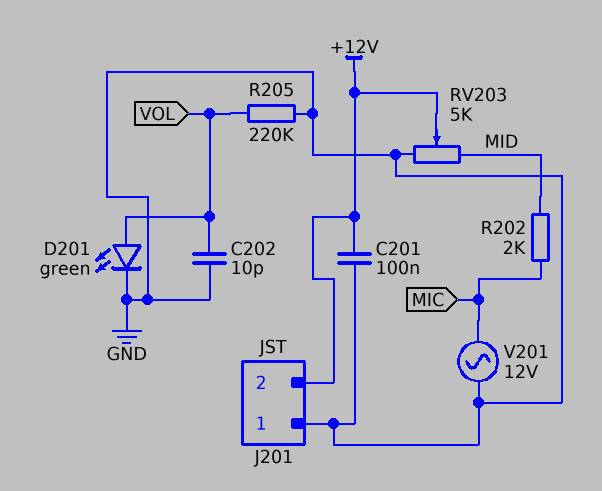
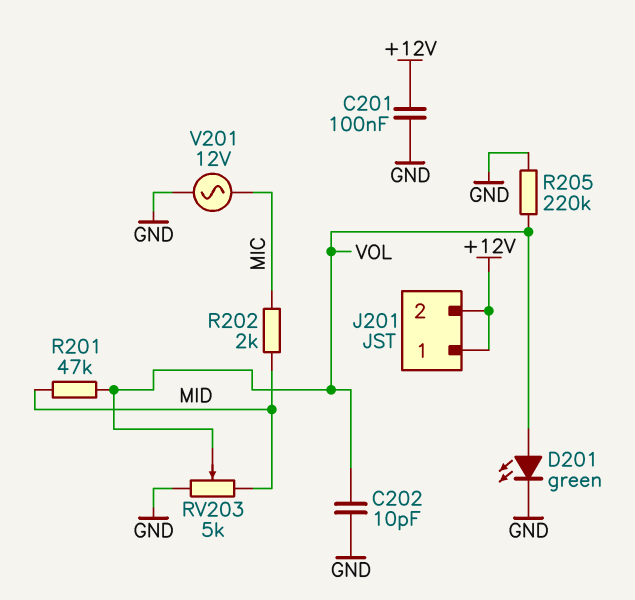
J201 pin 1: GND -> +12V
R201: none -> 47k (MID, VOL)
RV203: 5k (GND, MID, wiper +12V) -> 5k (GND, MID, wiper VOL)

